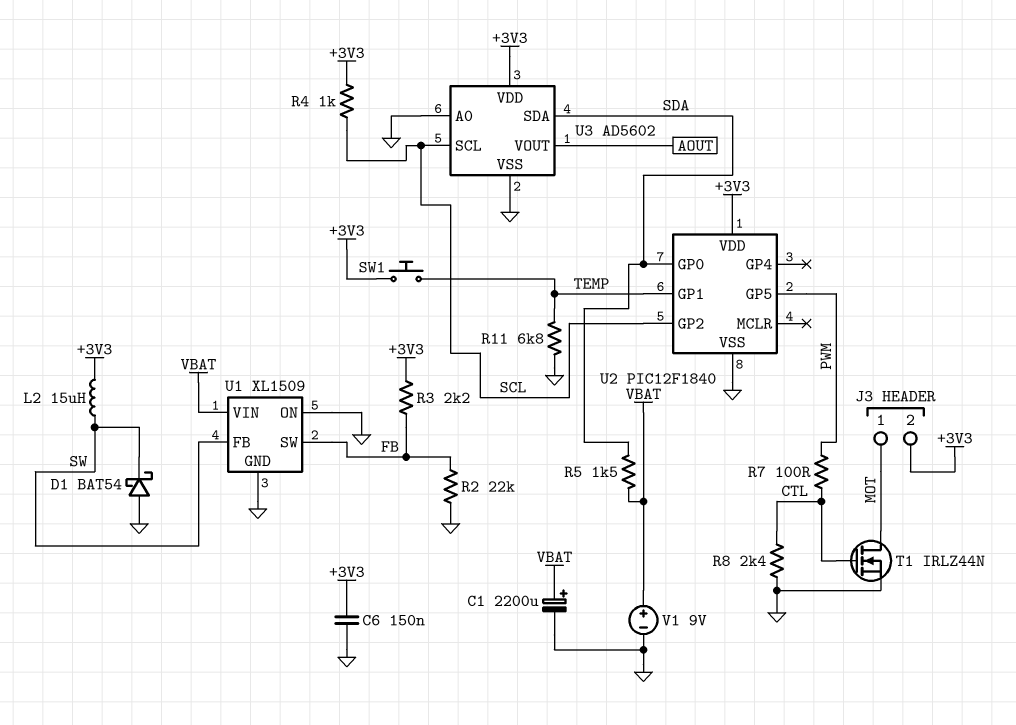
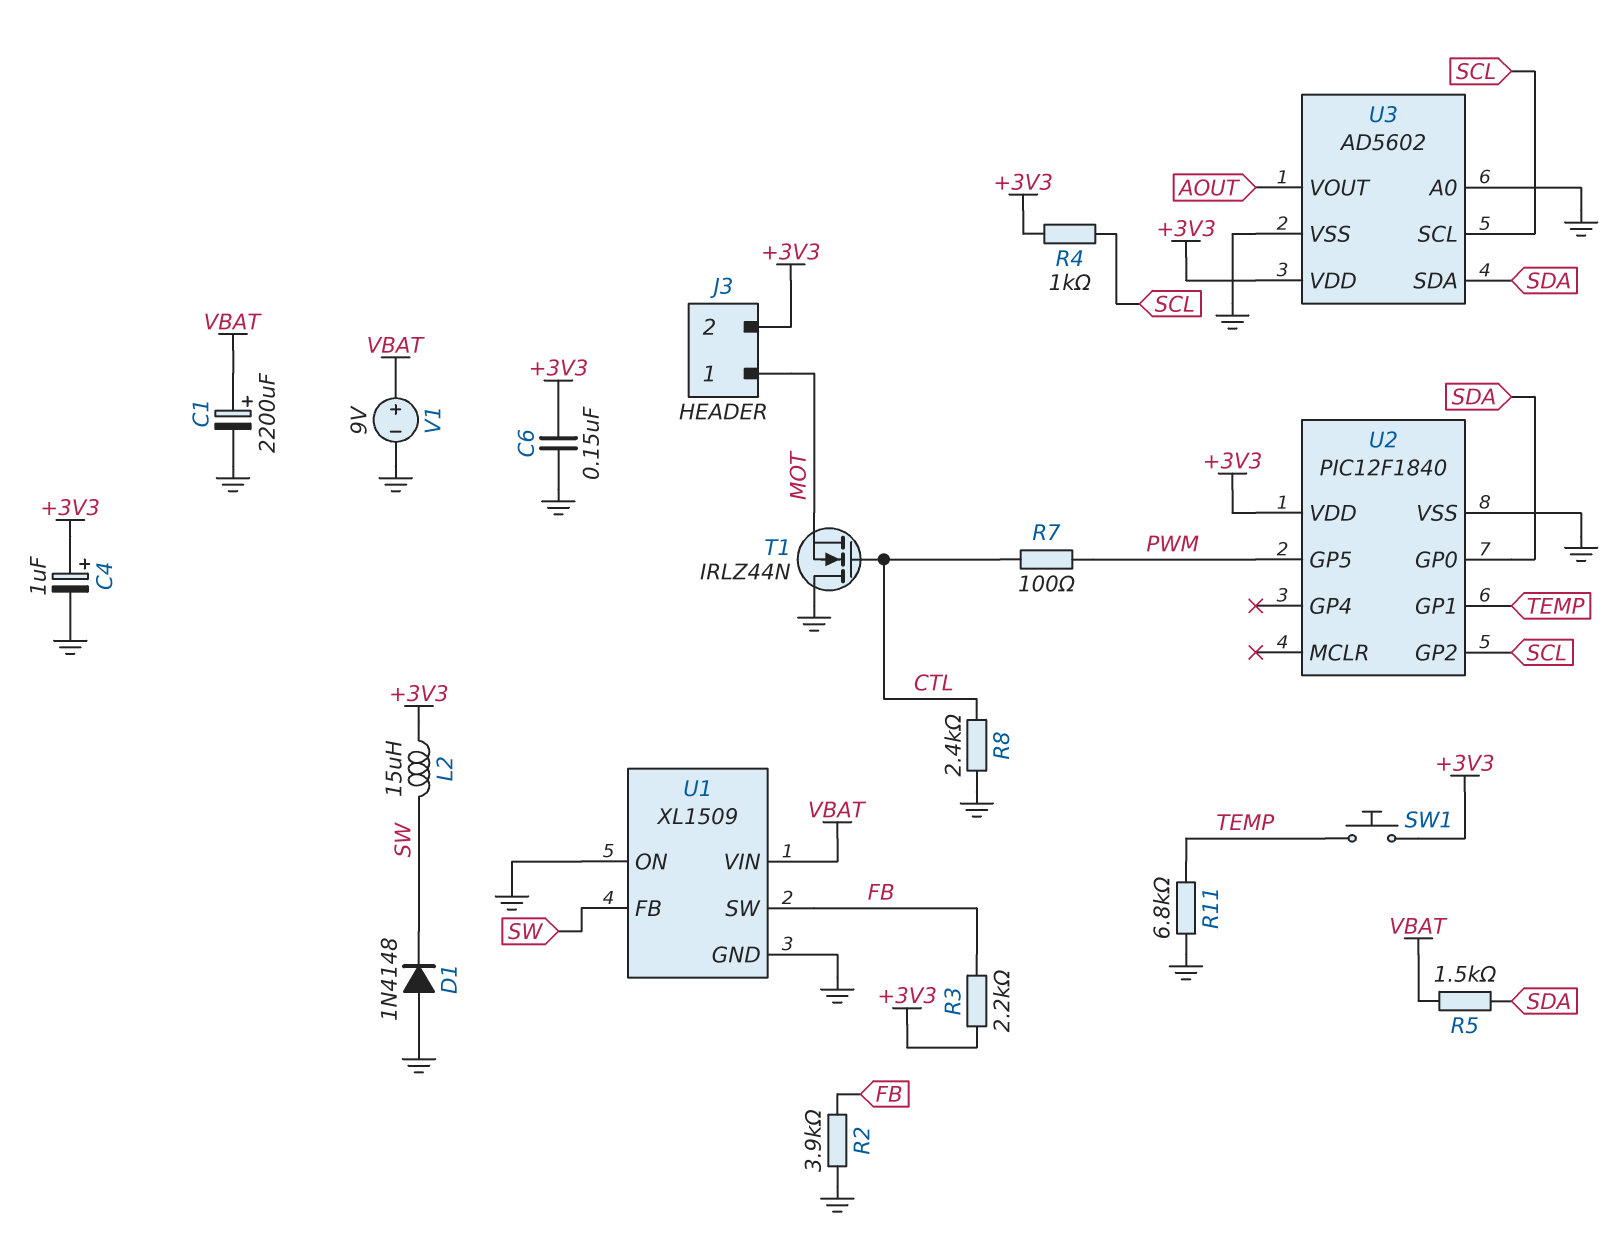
C4: none -> 1uF (plus +3V3, minus GND)
D1: schottky BAT54 (A GND, K SW) -> diode 1N4148 (A GND, K SW)
R2: 22k (FB, GND) -> 3.9k (FB, GND)
T1: NMOS IRLZ44N (G CTL, D MOT, S GND) -> NMOS IRLZ44N (G CTL, D GND, S MOT)

